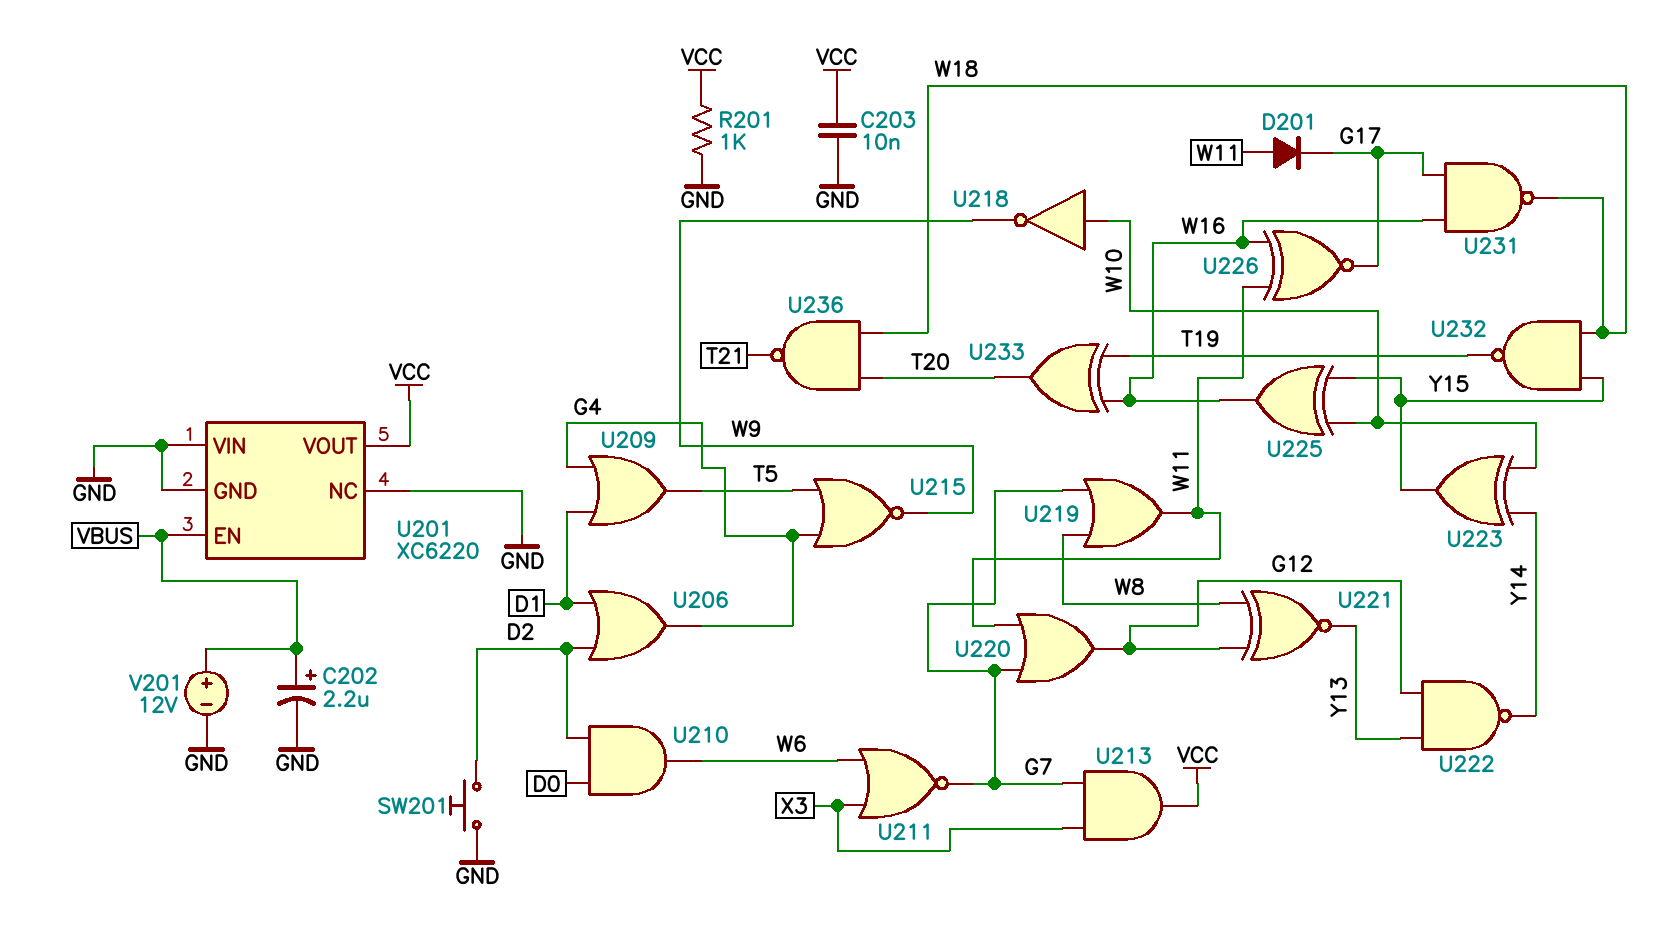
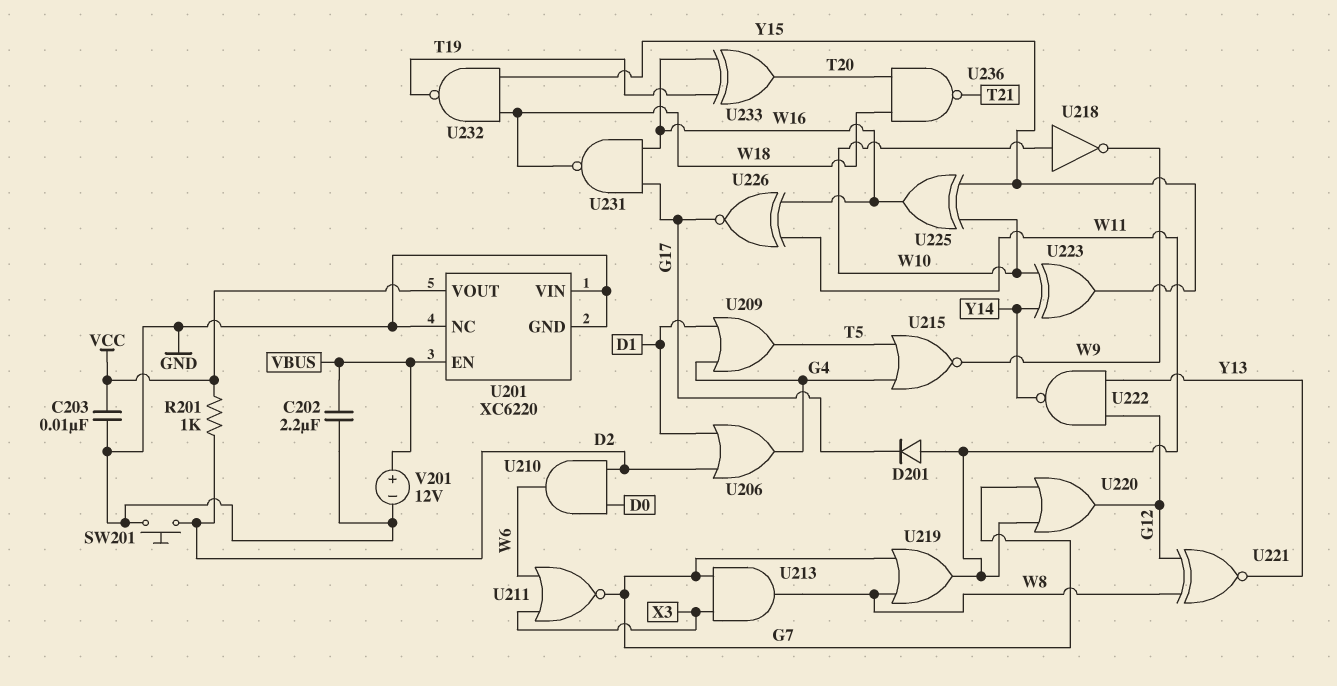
C202: 2.2uF (plus VBUS, minus GND) -> 2.2uF (GND, VBUS)
R201: 1k (GND, VCC) -> 1k (D2, VCC)
U213: AND (in G7, in X3, out VCC) -> AND (in G7, in X3, out W8)

